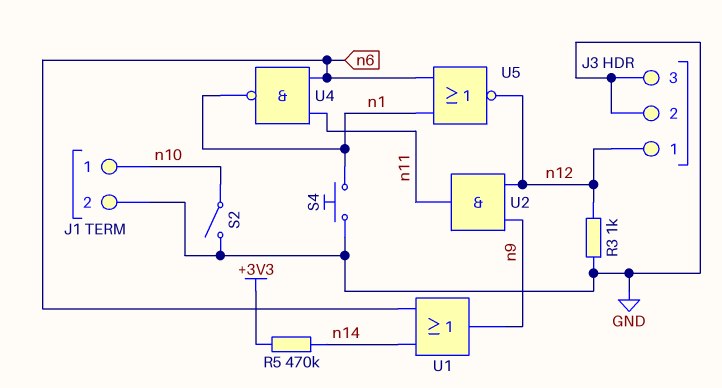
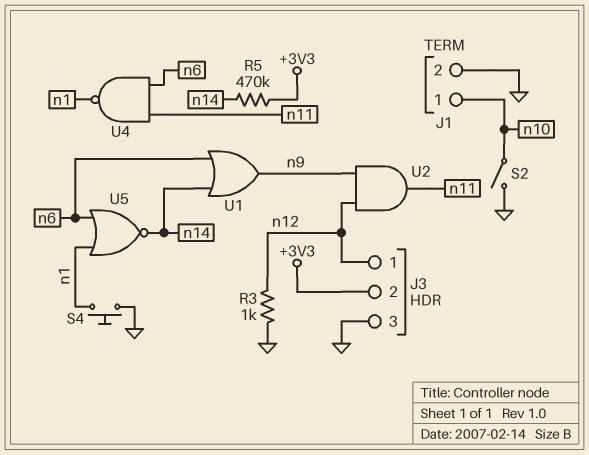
J3 pin 2: GND -> +3V3
U5: NOR (in n1, in n6, out n12) -> NOR (in n1, in n6, out n14)

